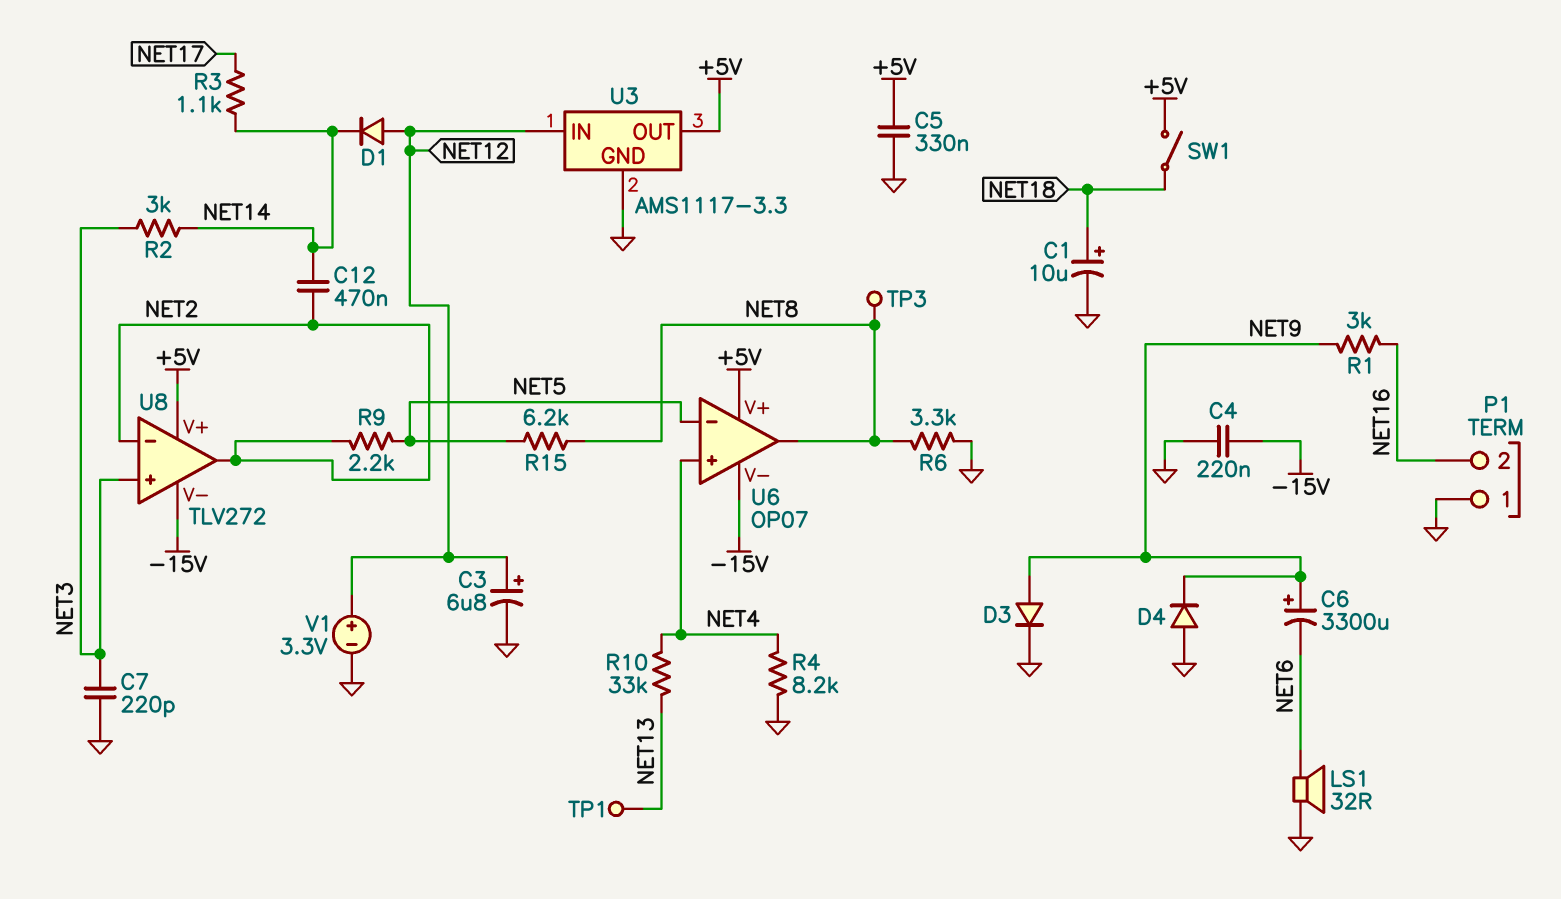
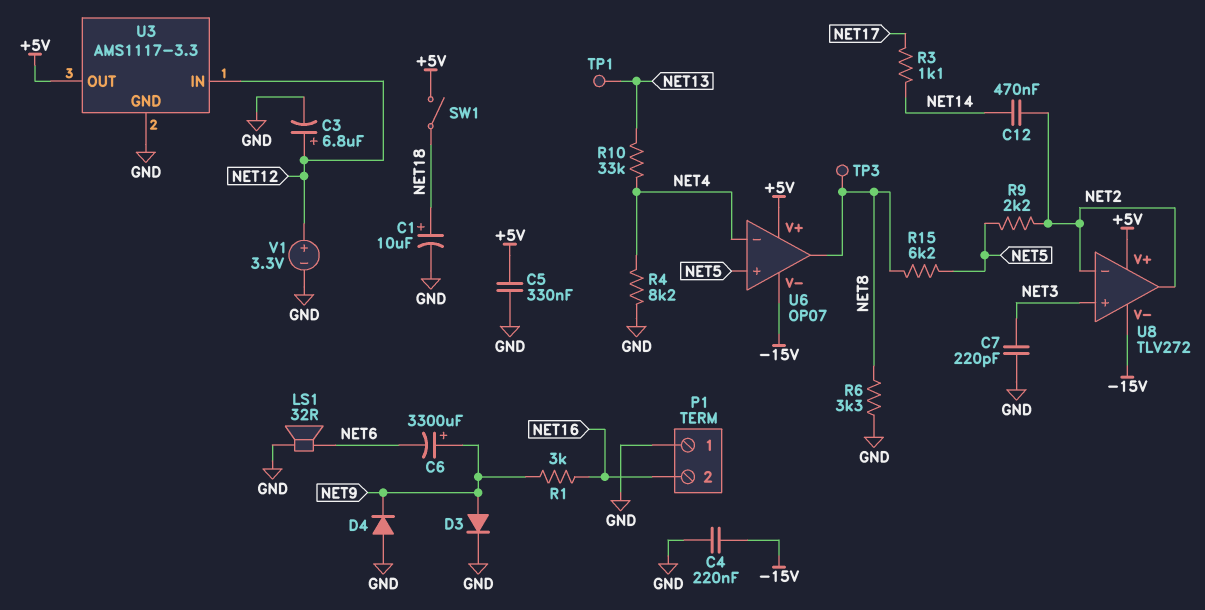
D1: diode (A NET12, K NET14) -> none
R2: 3k (NET3, NET14) -> none
U6 pin in+: NET4 -> NET5
U6 pin in-: NET5 -> NET4

